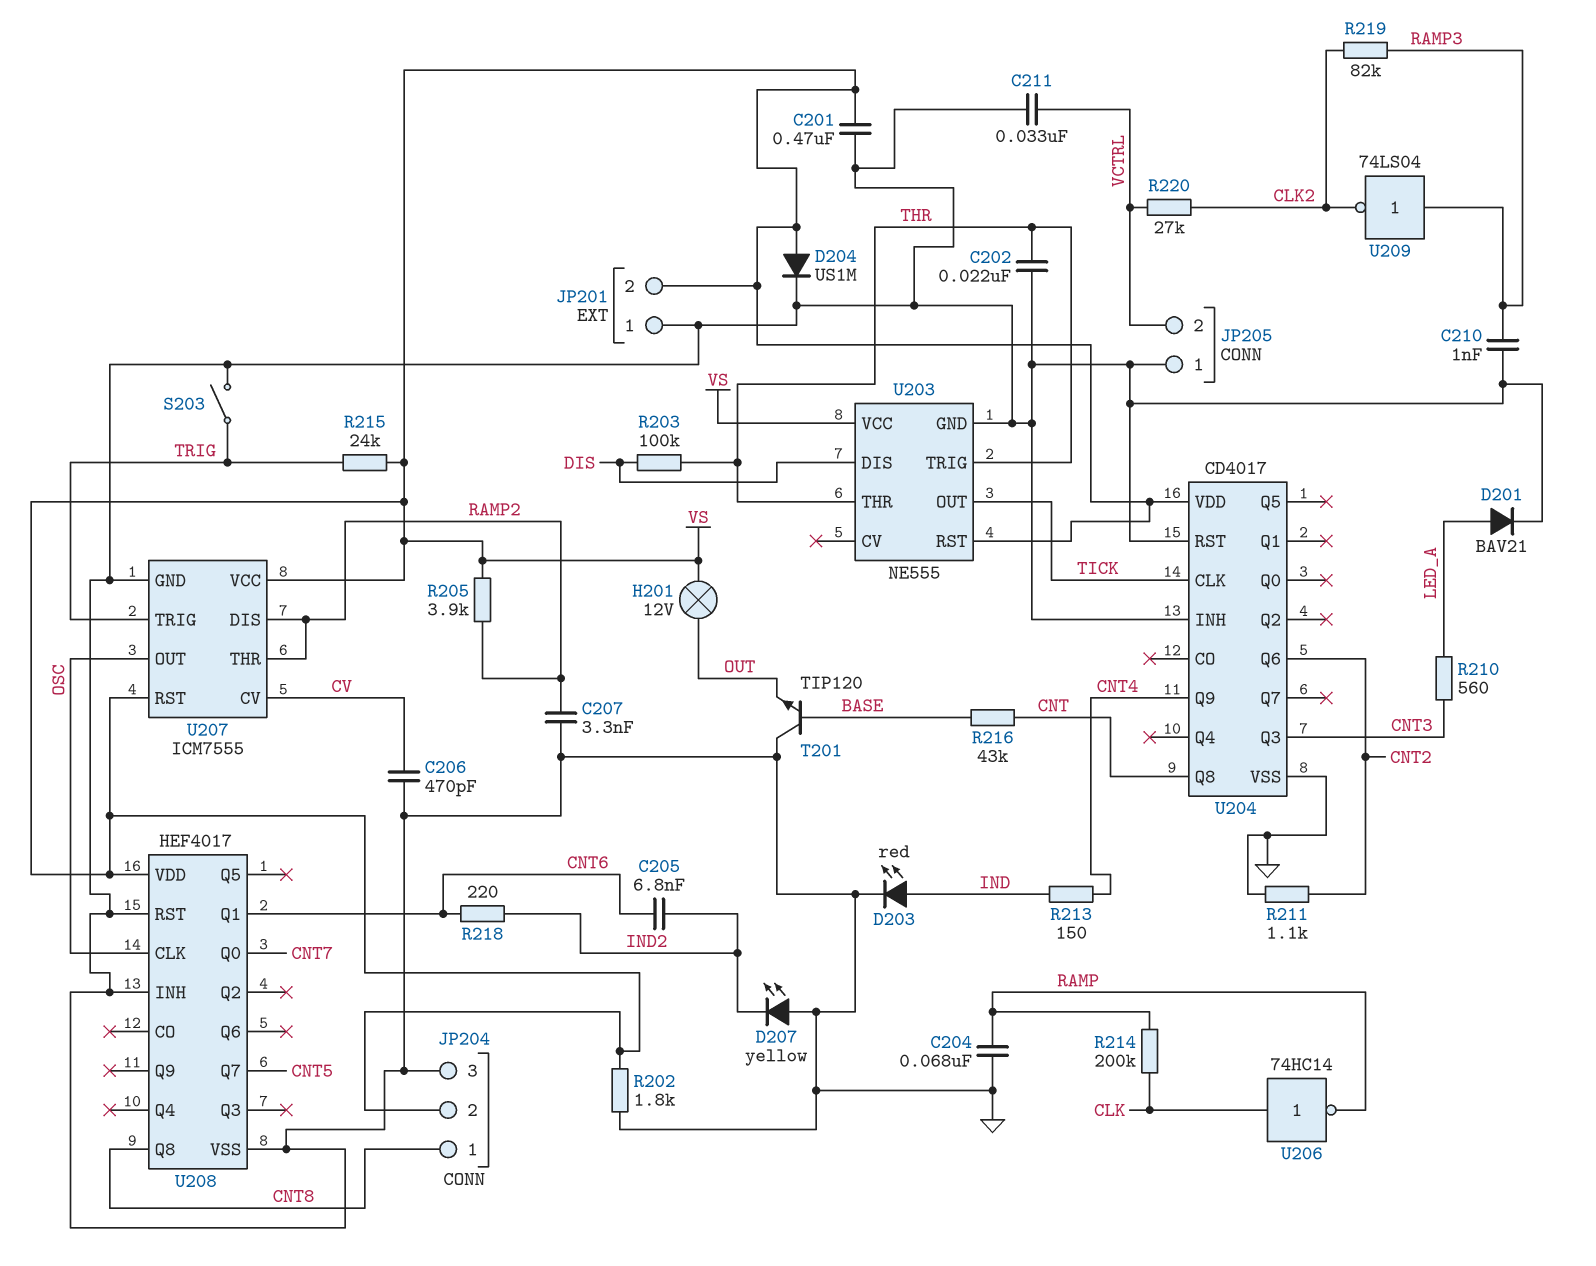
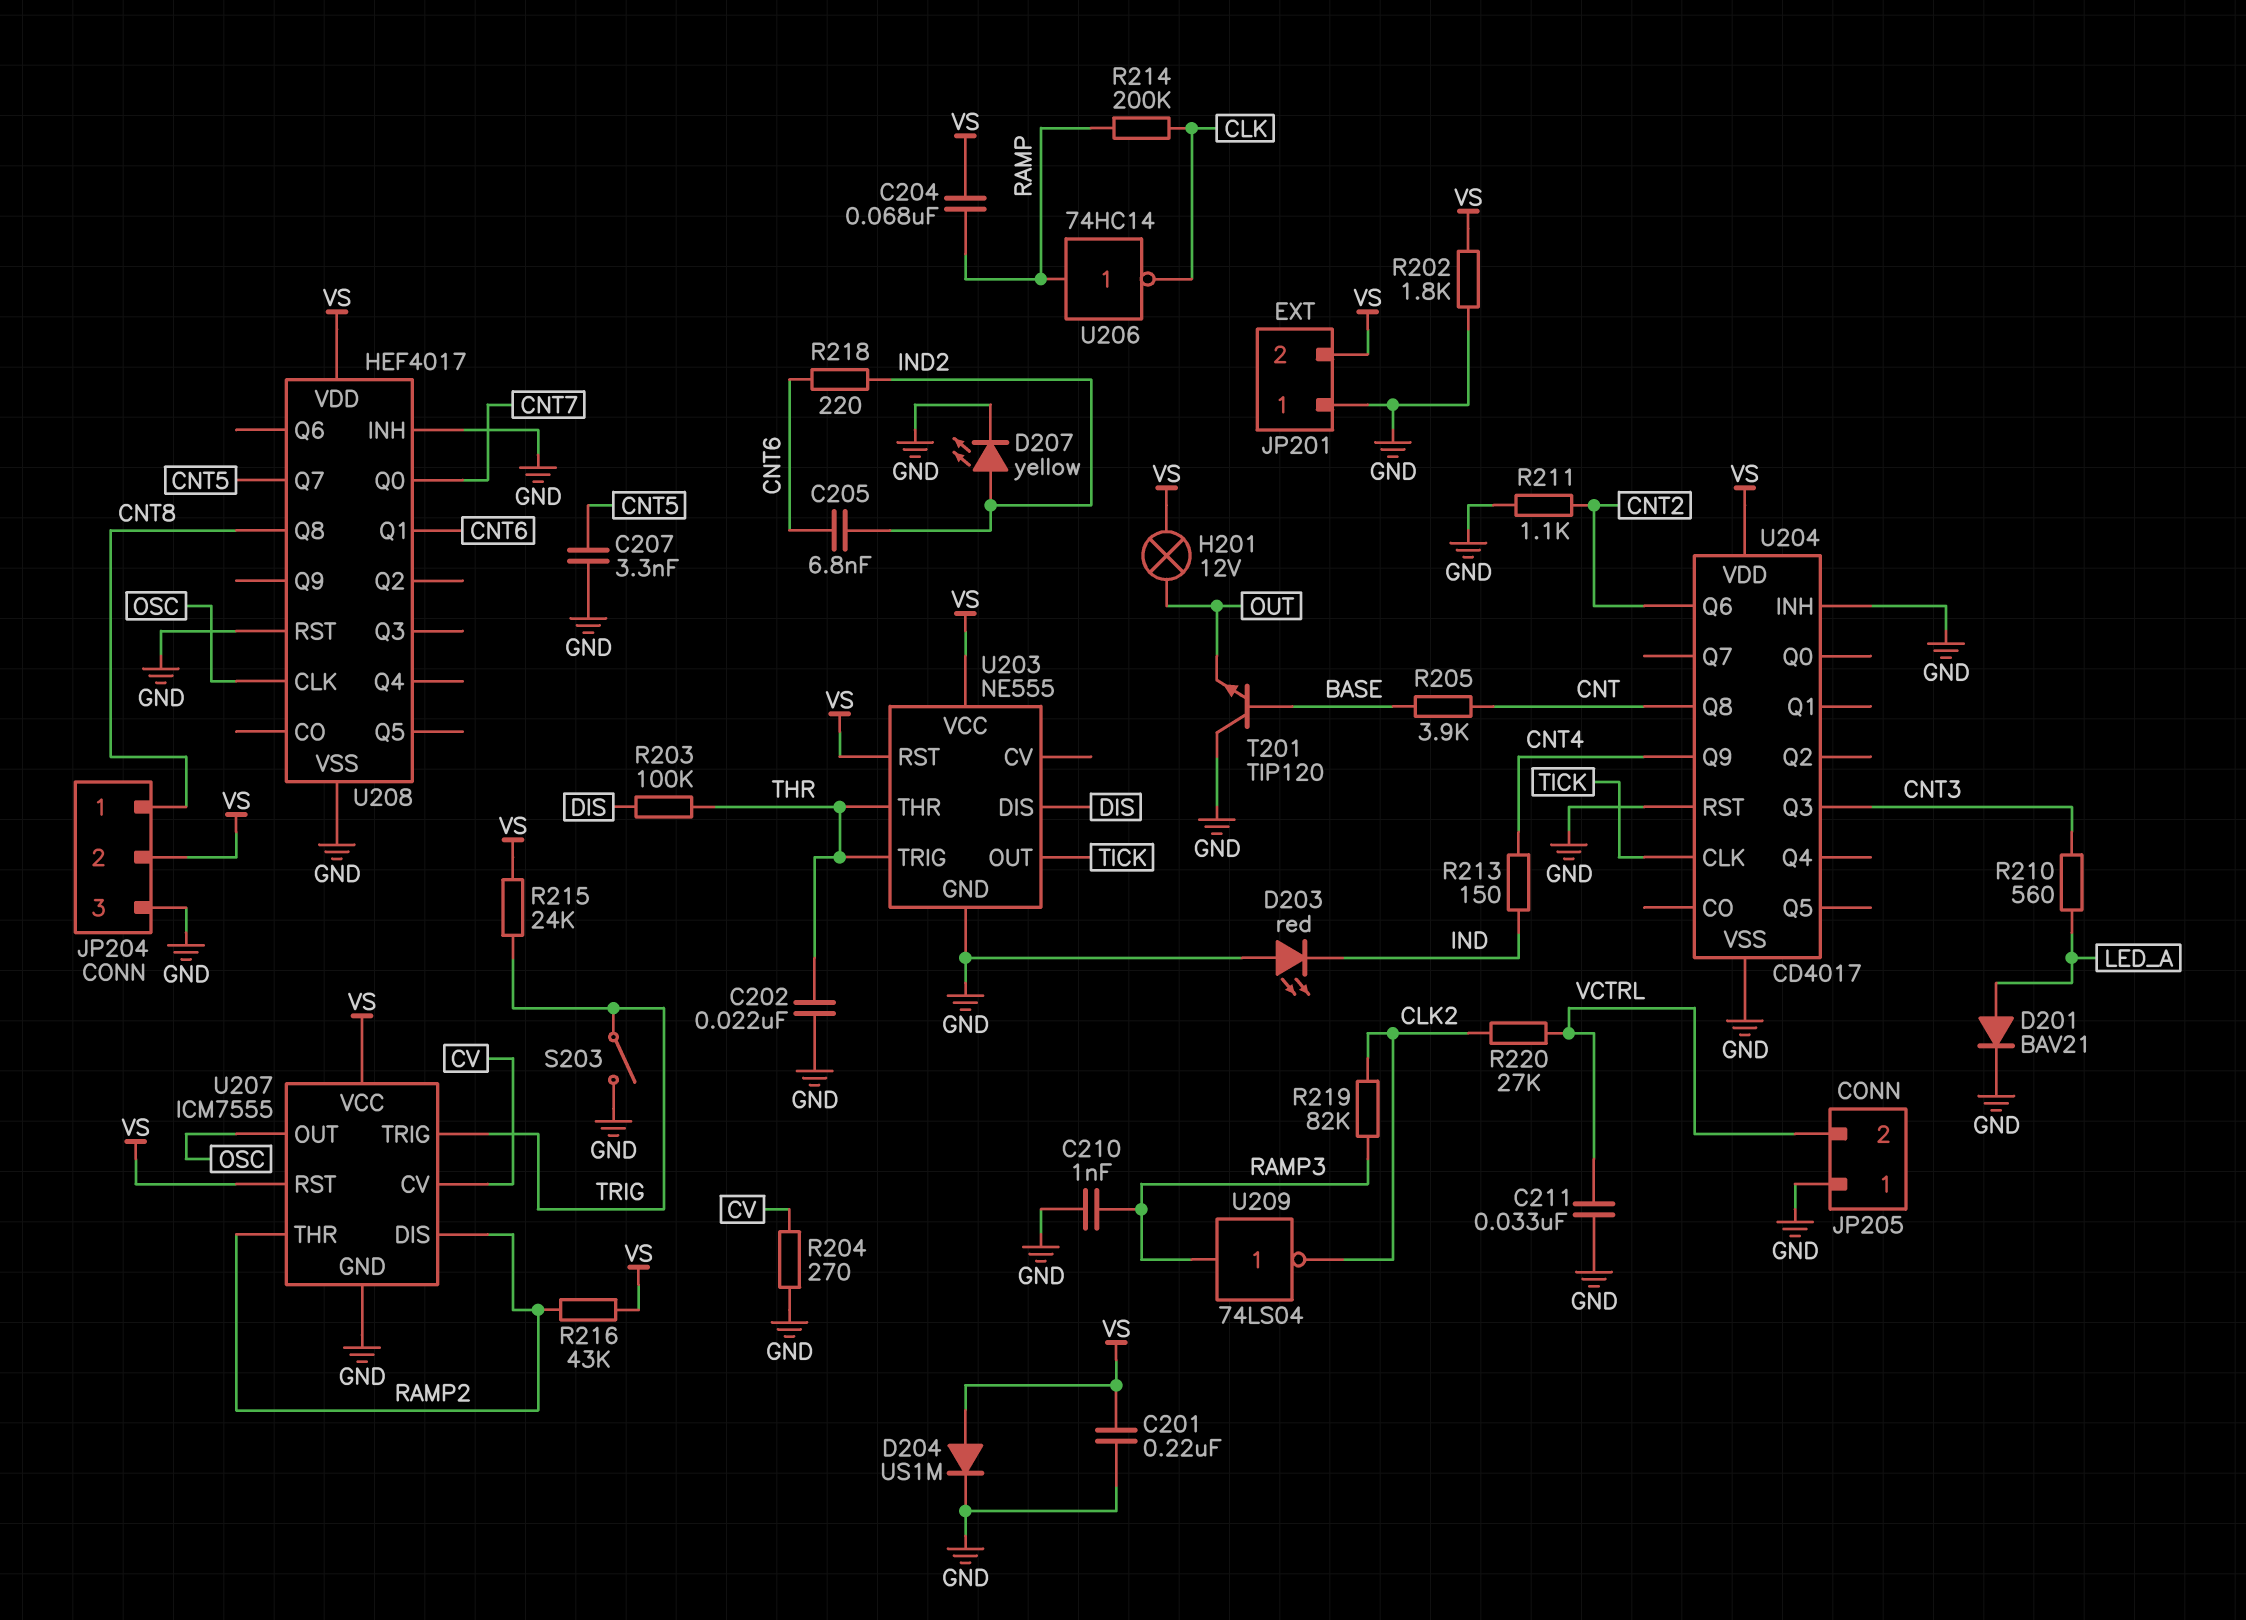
C201: 470nF (GND, VS) -> 220nF (GND, VS)
C204: 68nF (GND, RAMP) -> 68nF (RAMP, VS)
C206: 470pF (CV, GND) -> none
C207: 3.3nF (GND, RAMP2) -> 3.3nF (CNT5, GND)
D203: LED red (A IND, K GND) -> LED red (A GND, K IND)
D207: LED yellow (A GND, K IND2) -> LED yellow (A IND2, K GND)
R204: none -> 270 (CV, GND)
R205: 3.9k (RAMP2, VS) -> 3.9k (BASE, CNT)
R216: 43k (BASE, CNT) -> 43k (RAMP2, VS)
U206: NOT 74HC14 (in CLK, out RAMP) -> NOT 74HC14 (in RAMP, out CLK)

